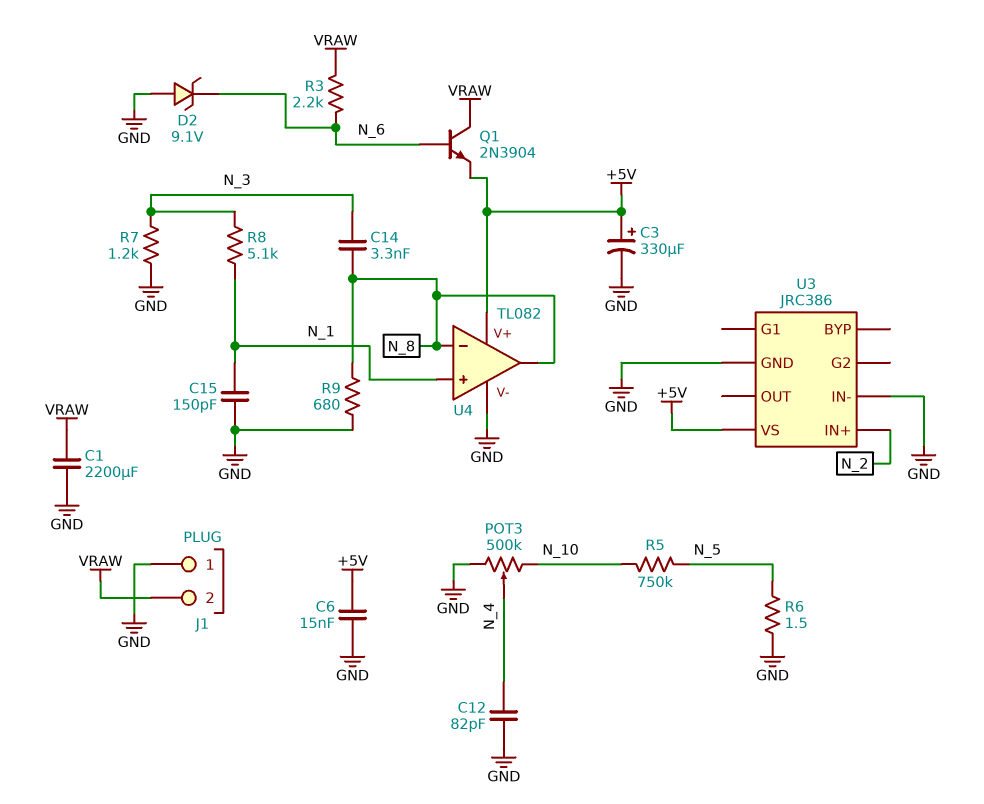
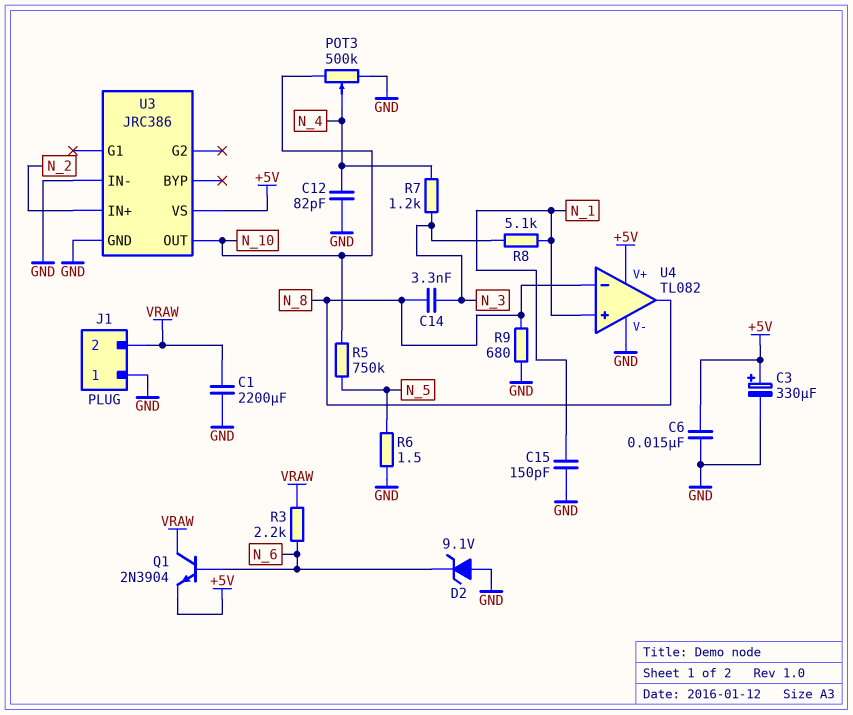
R7: 1.2k (GND, N_3) -> 1.2k (N_3, N_4)
U3 pin OUT: none -> N_10

